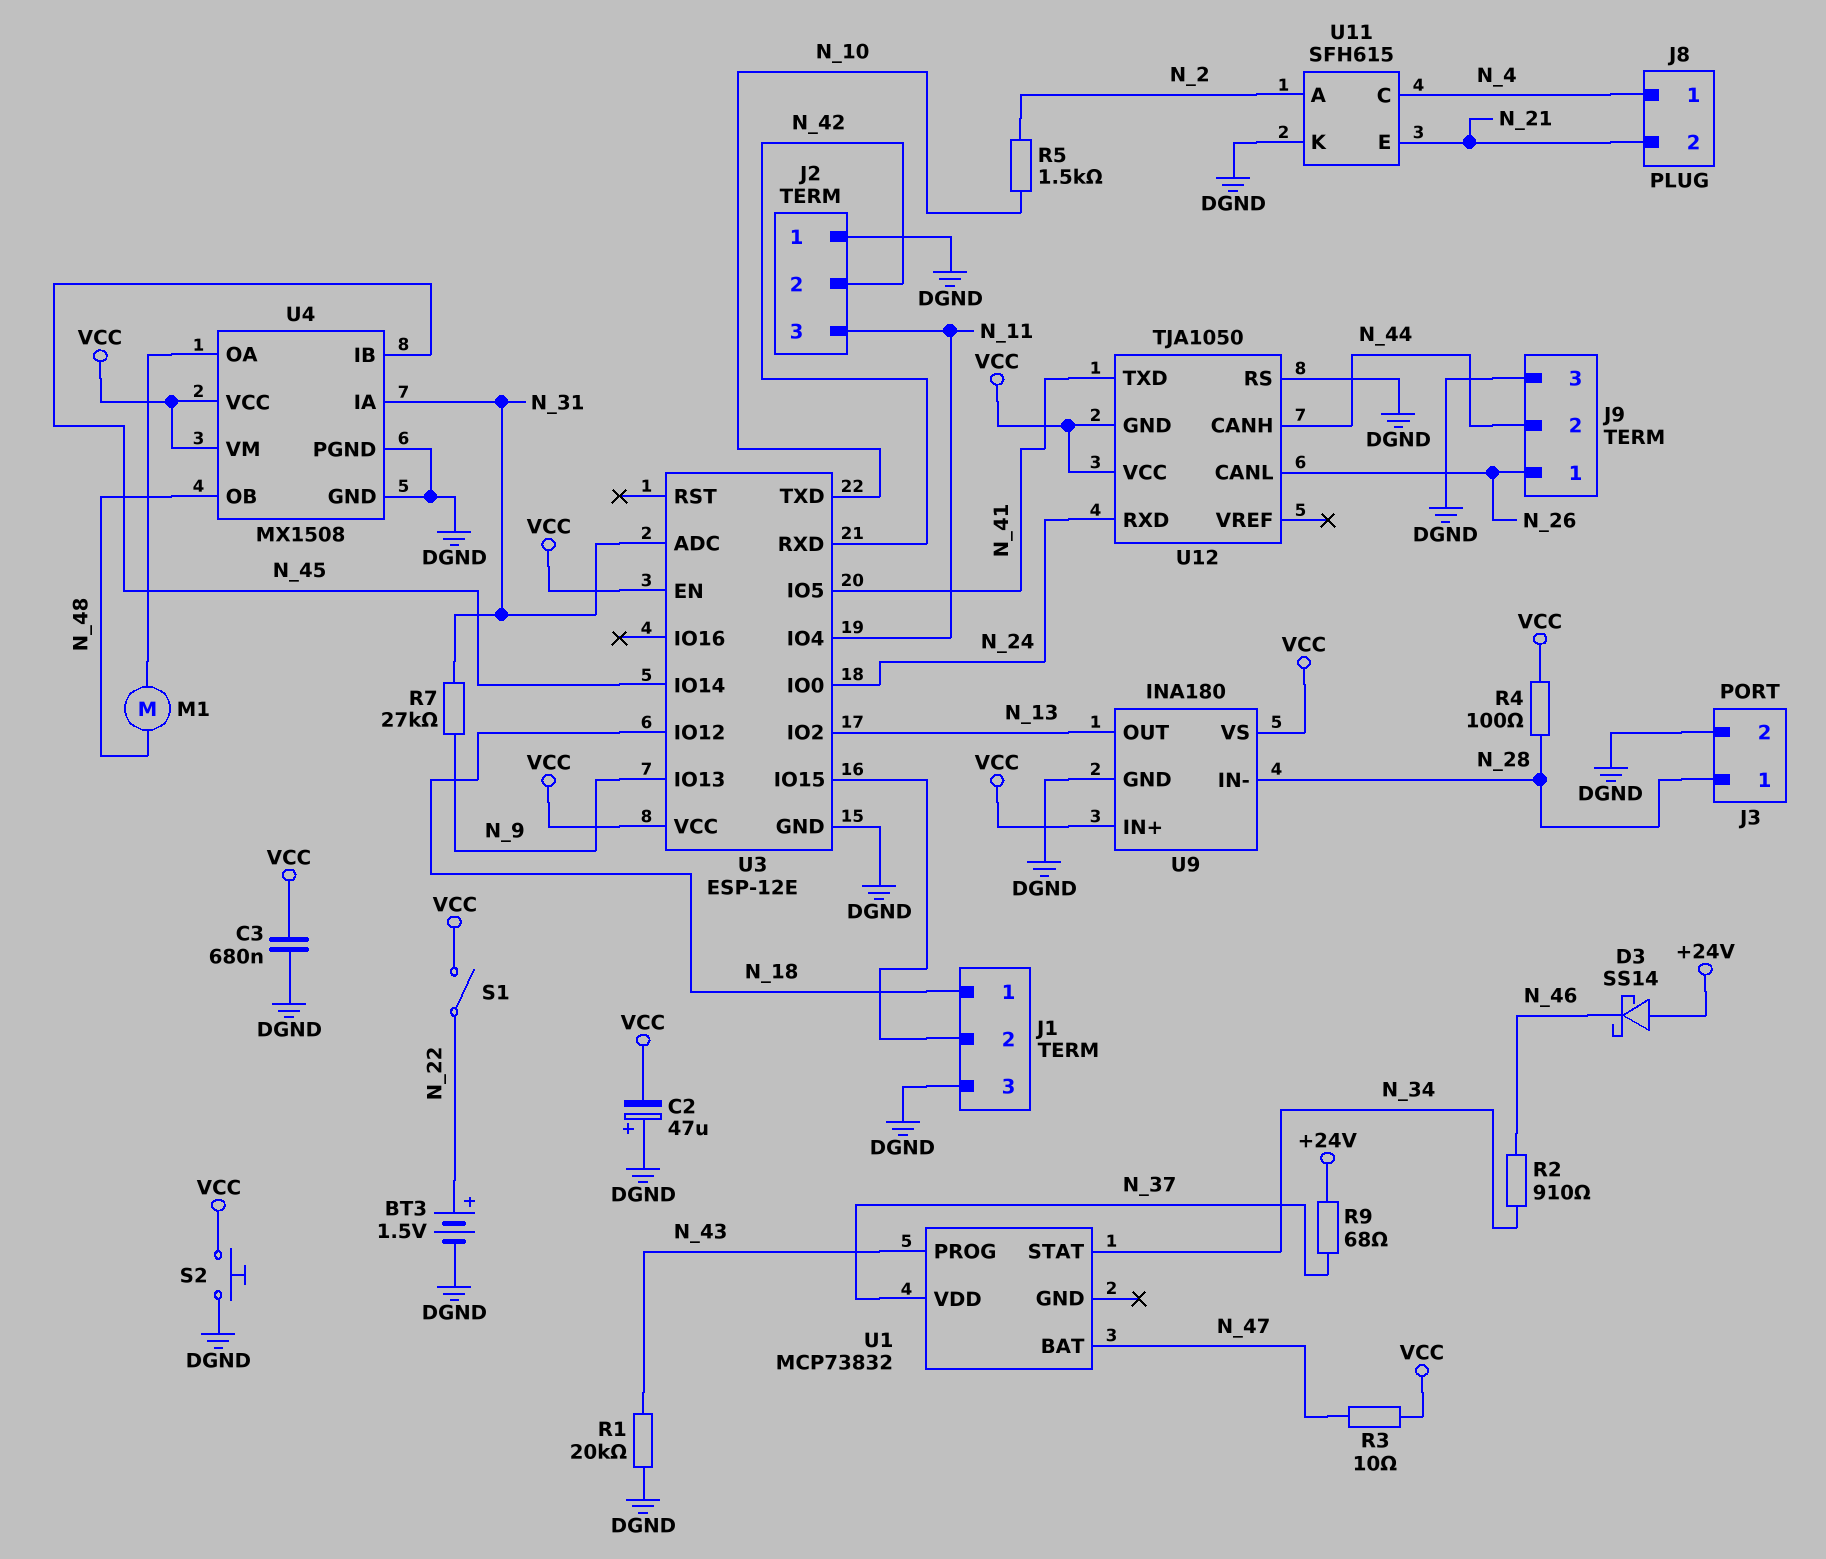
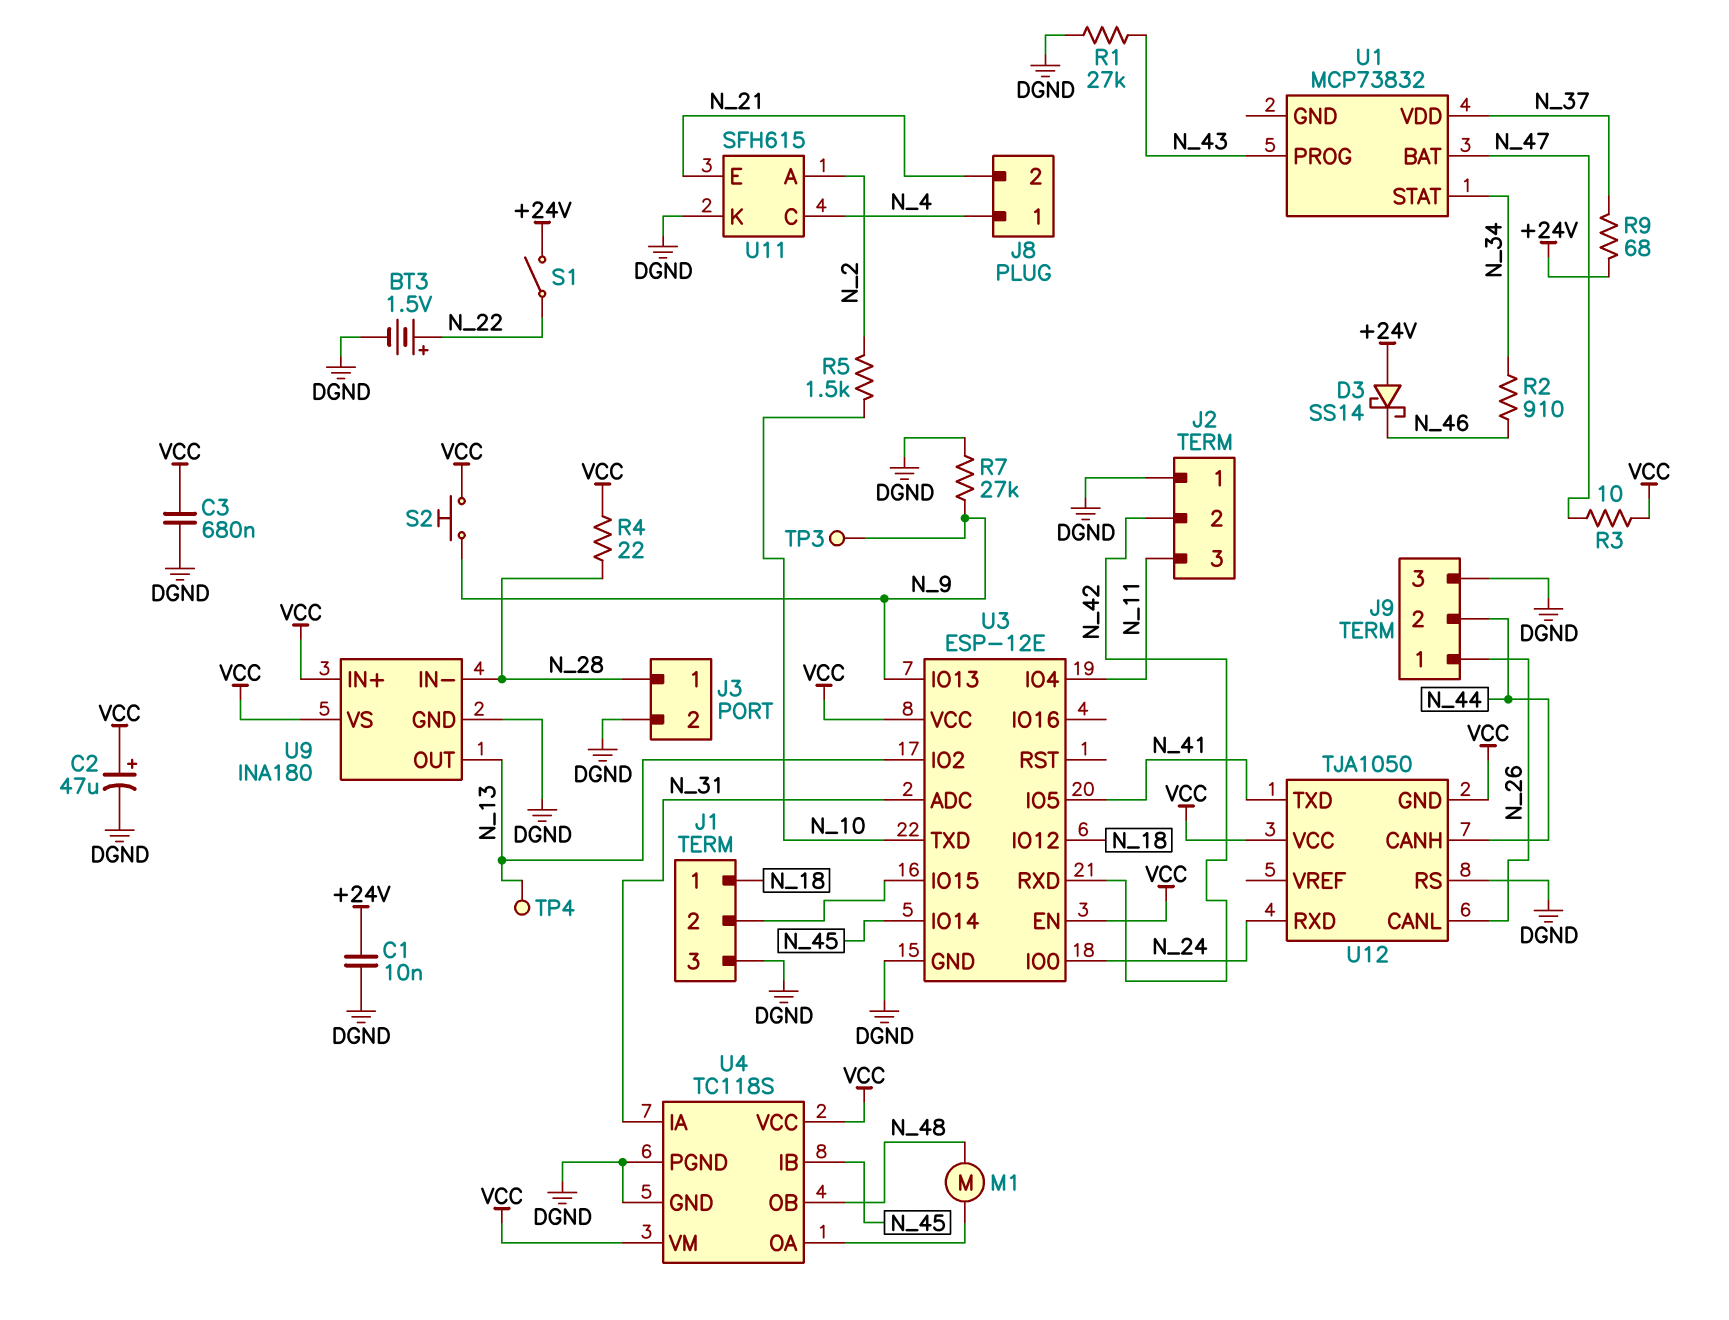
C1: none -> 10nF (+24V, DGND)
C2: 47uF (plus DGND, minus VCC) -> 47uF (plus VCC, minus DGND)
R1: 20k (DGND, N_43) -> 27k (DGND, N_43)
R4: 100 (N_28, VCC) -> 22 (N_28, VCC)
R7: 27k (N_9, N_31) -> 27k (DGND, N_9)
S1: switch (N_22, VCC) -> switch (+24V, N_22)
S2: button (DGND, VCC) -> button (N_9, VCC)
TP3: none -> test point (N_9)
TP4: none -> test point (N_13)
U4: MX1508 -> TC118S

